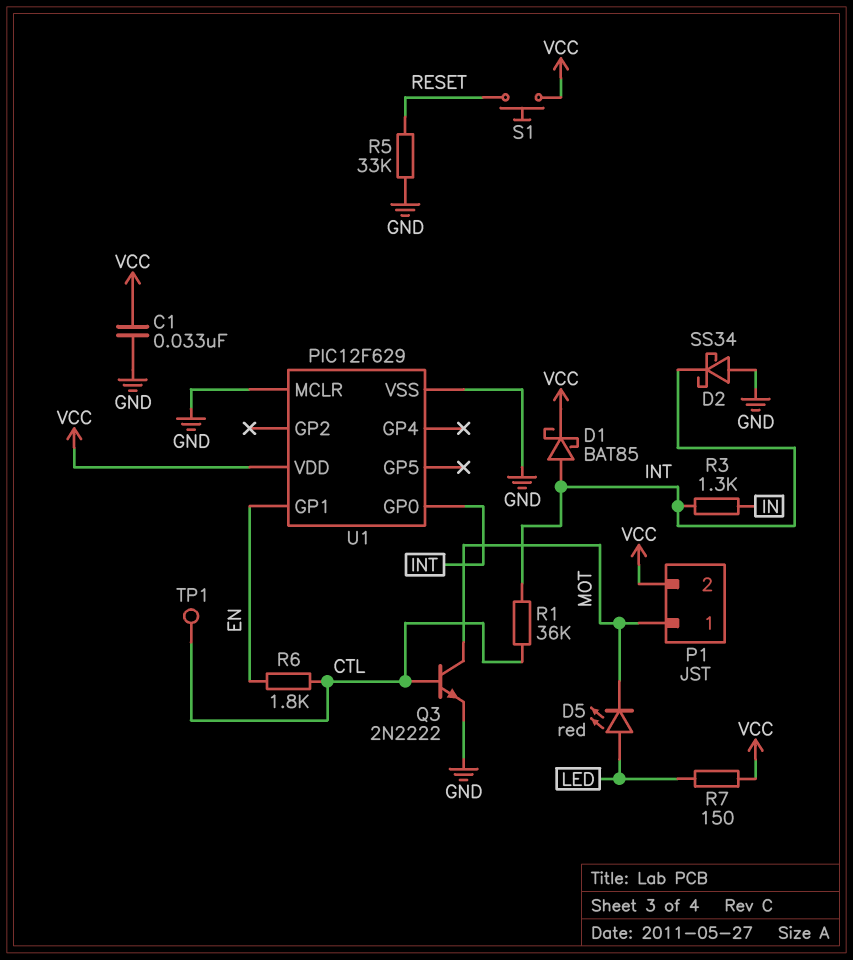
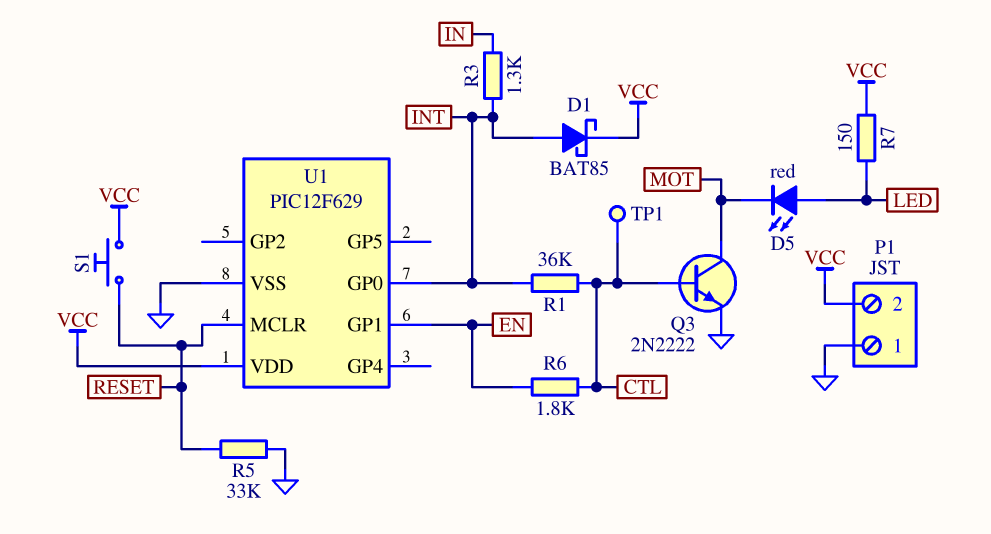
C1: 33nF (GND, VCC) -> none
D2: schottky SS34 (A GND, K INT) -> none
P1 pin 1: MOT -> GND
U1 pin MCLR: GND -> RESET

